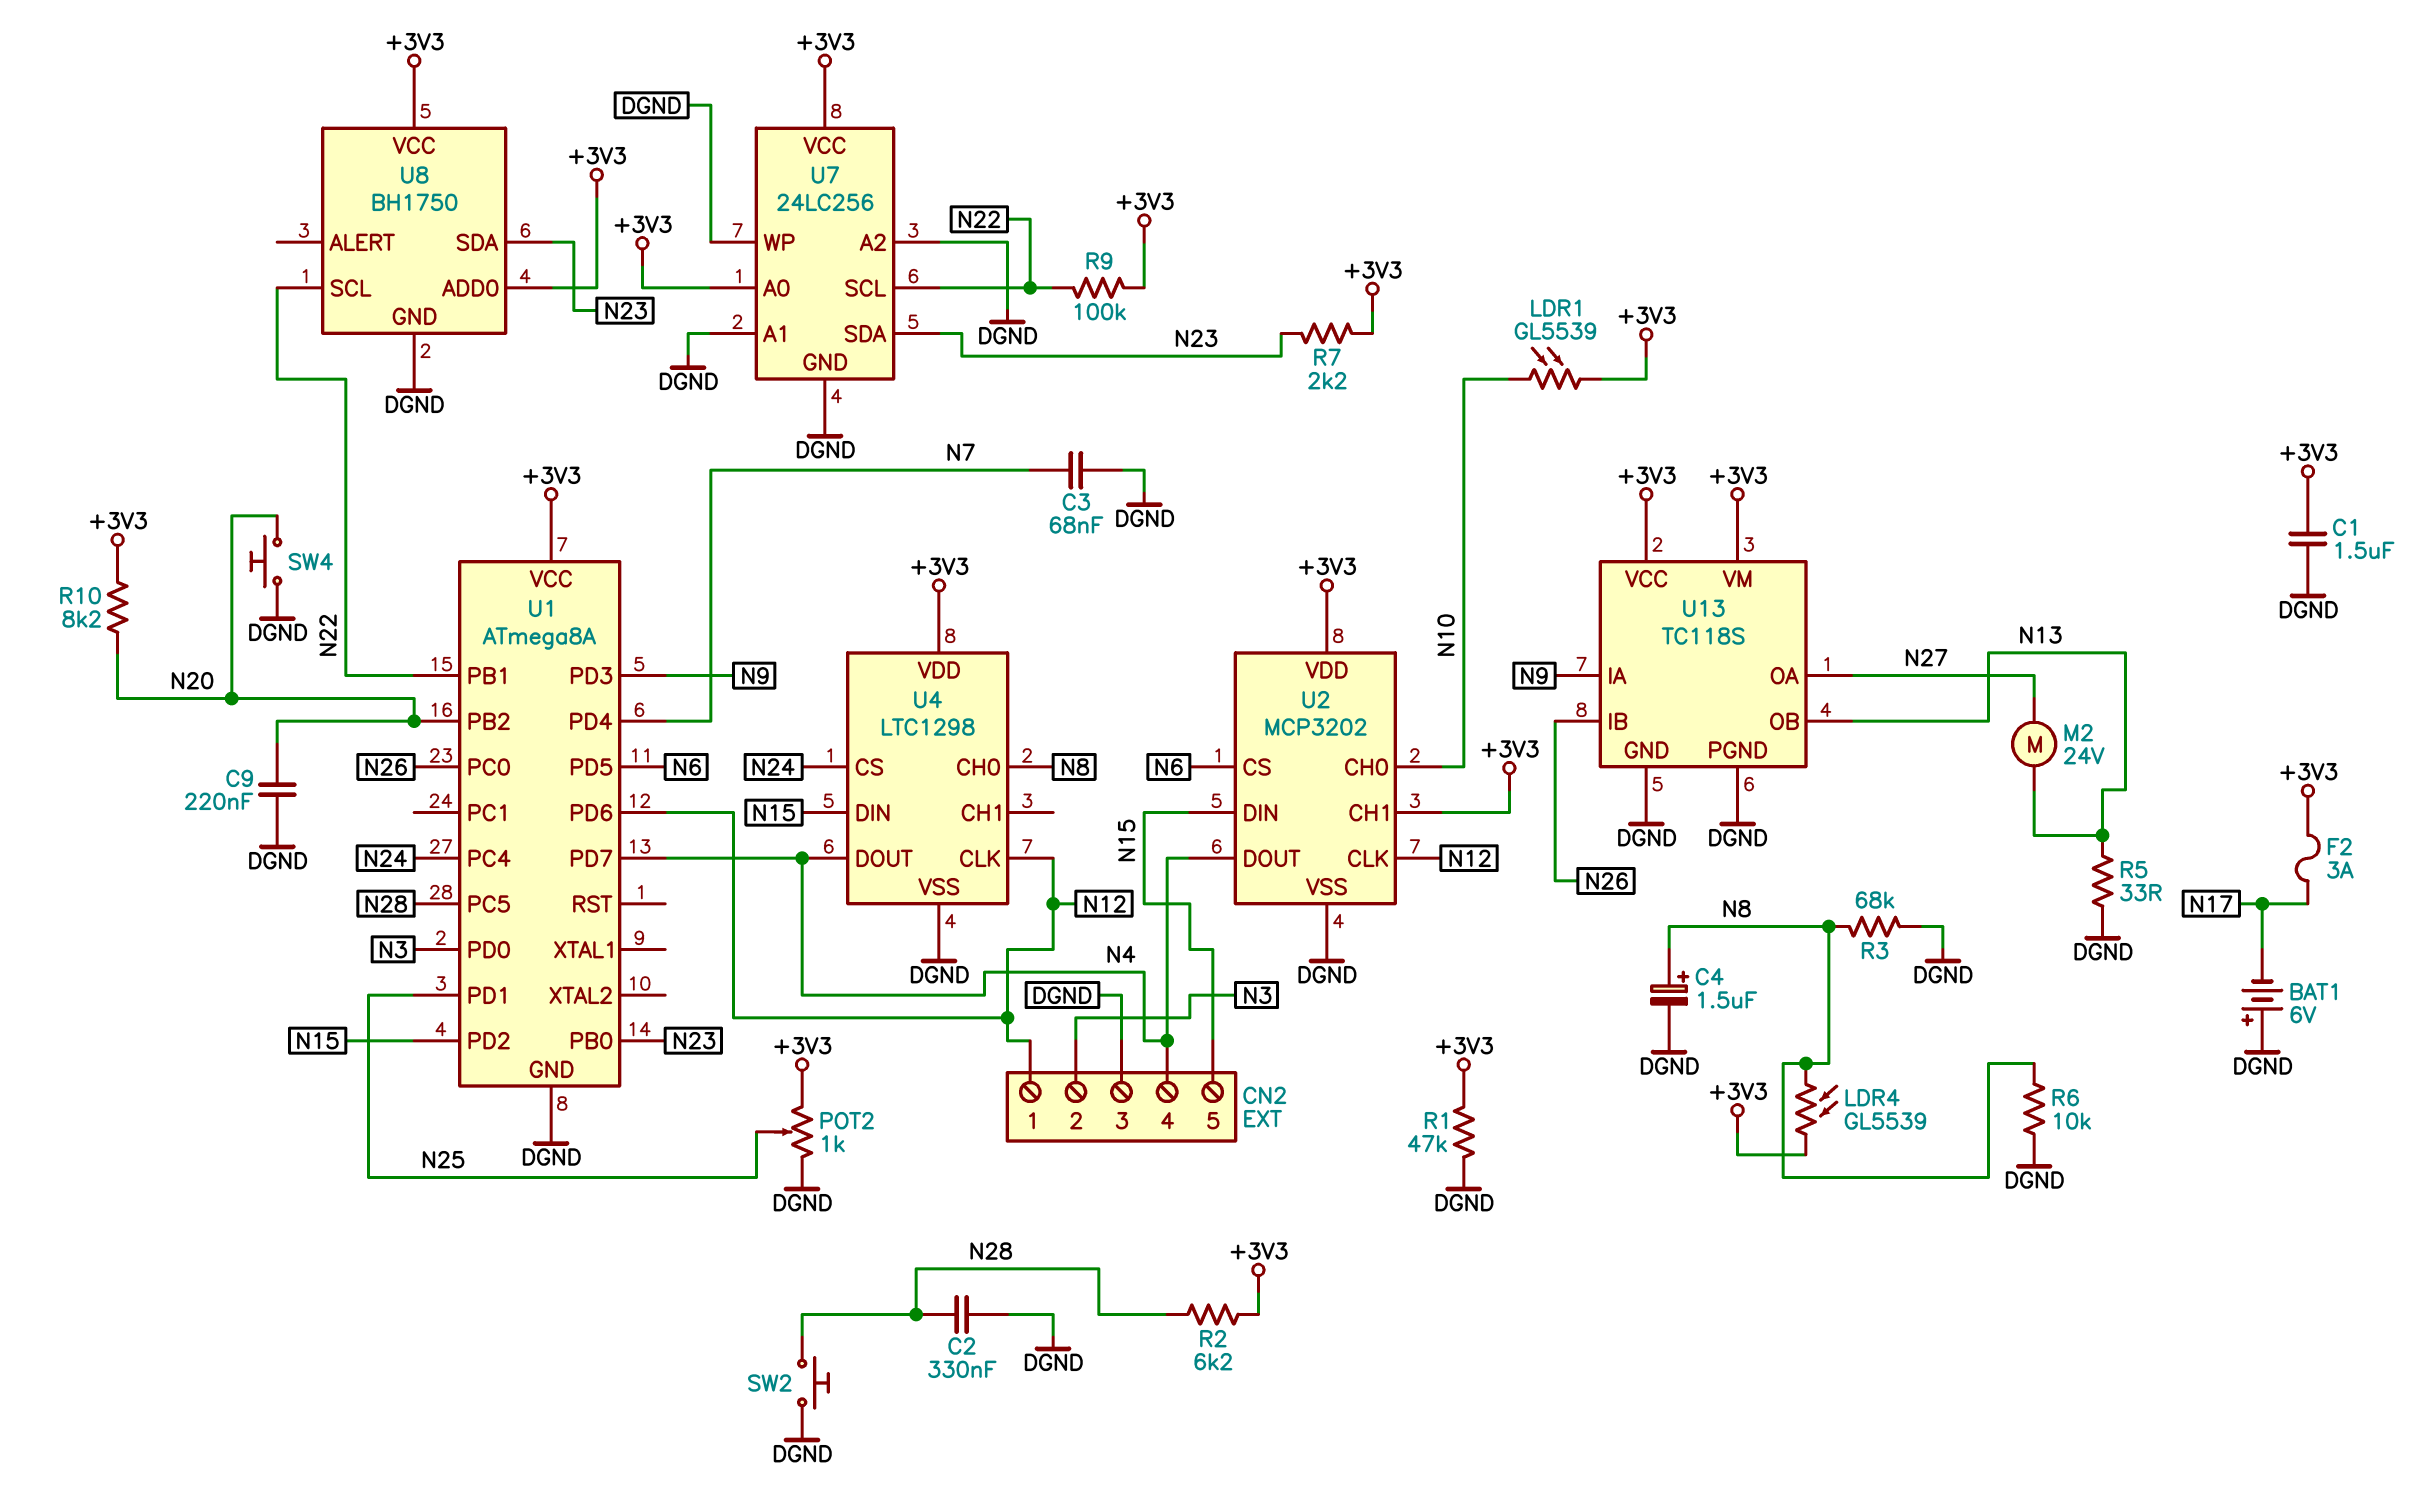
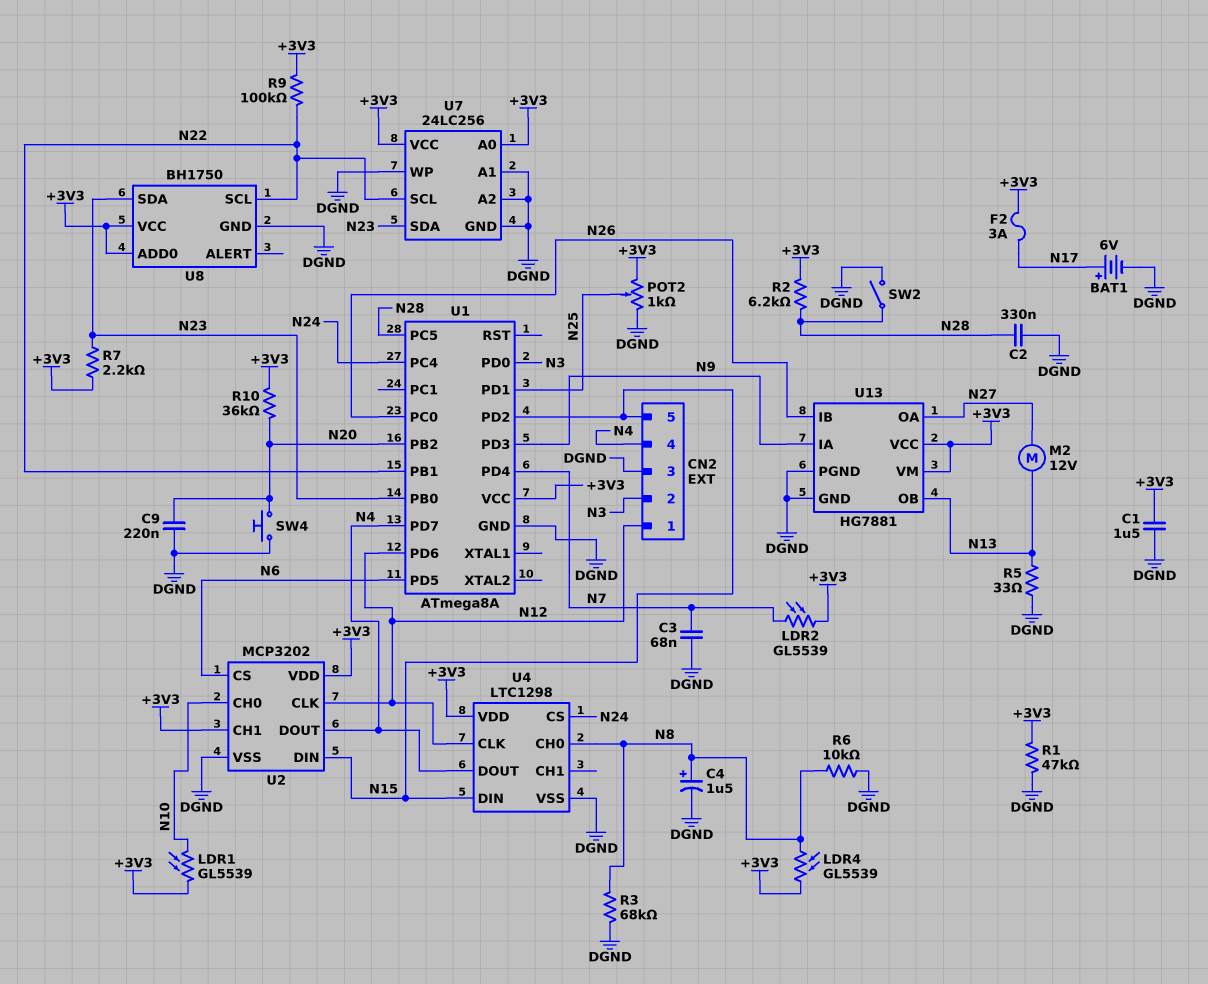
BAT1: 6V (plus DGND, minus N17) -> 6V (plus N17, minus DGND)
LDR2: none -> GL5539 (+3V3, N7)
M2: motor 24V (N13, N27) -> motor 12V (N13, N27)
R10: 8.2k (+3V3, N20) -> 36k (+3V3, N20)
SW2: button (DGND, N28) -> switch (DGND, N28)
U13: TC118S -> HG7881

